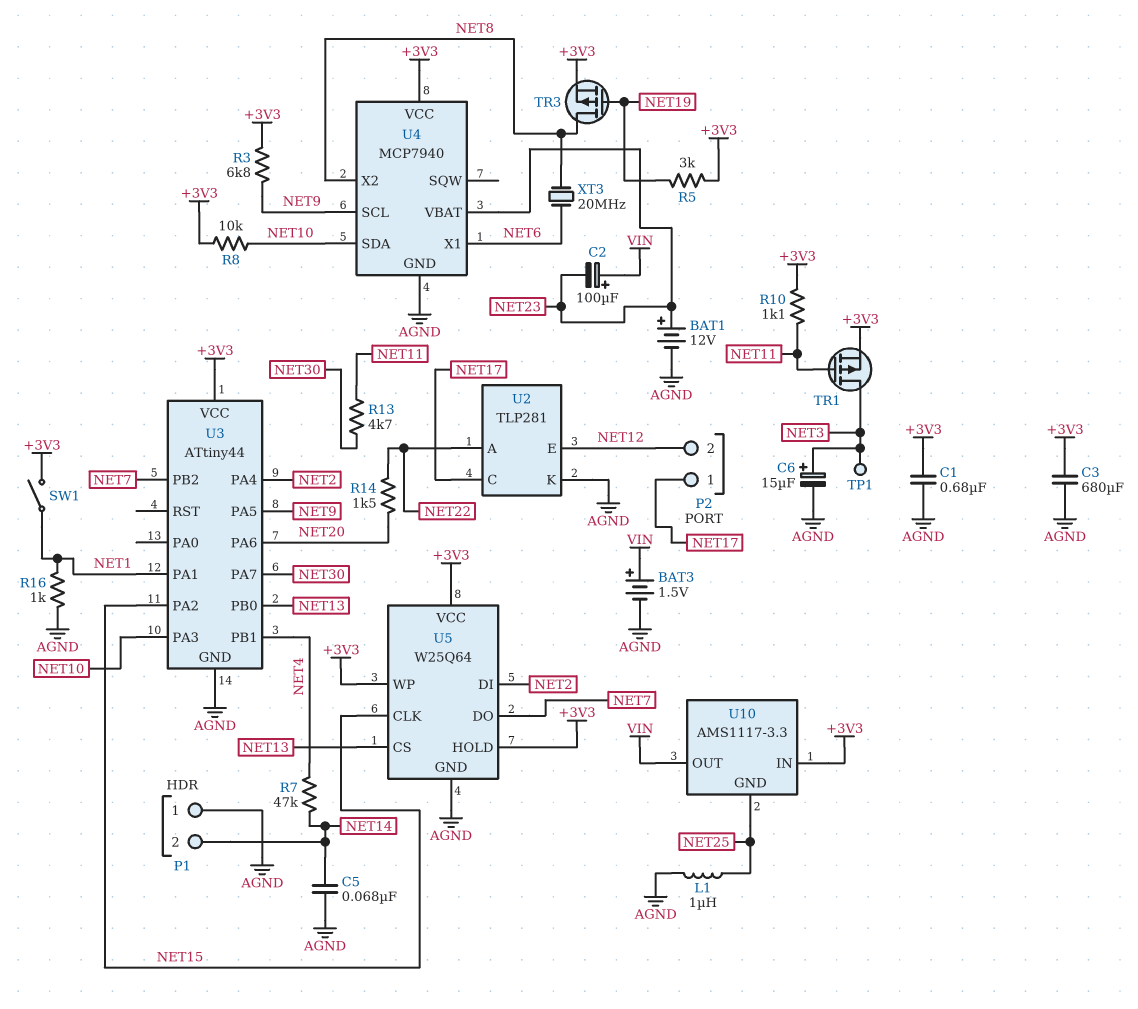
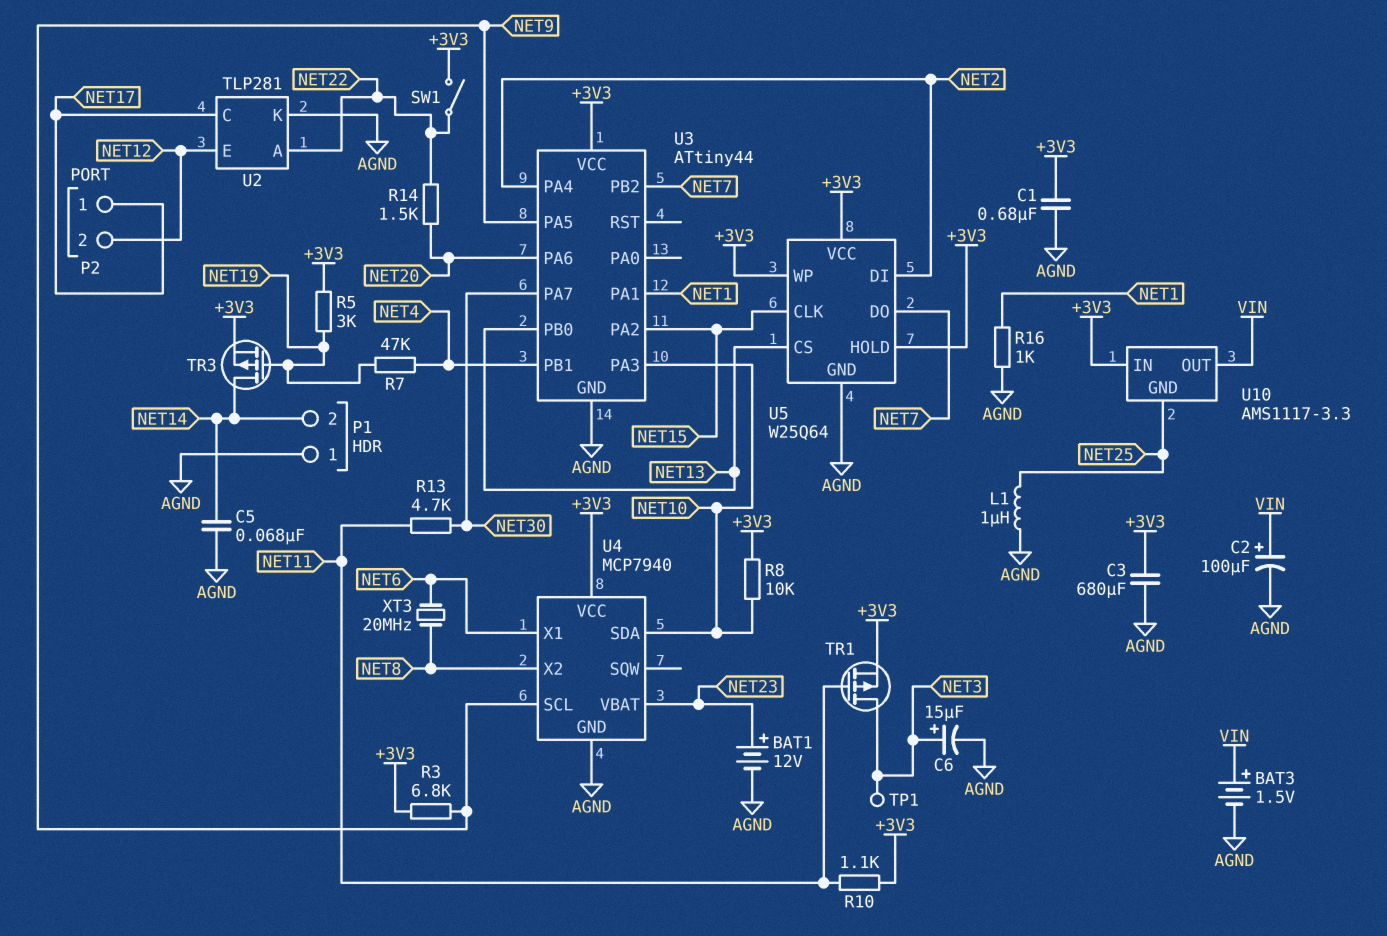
C2: 100uF (plus VIN, minus NET23) -> 100uF (plus VIN, minus AGND)
R7: 47k (NET4, NET14) -> 47k (NET4, NET19)
SW1: switch (+3V3, NET1) -> switch (+3V3, NET22)
TR3: PMOS (G NET19, D NET8, S +3V3) -> PMOS (G NET19, D NET14, S +3V3)

